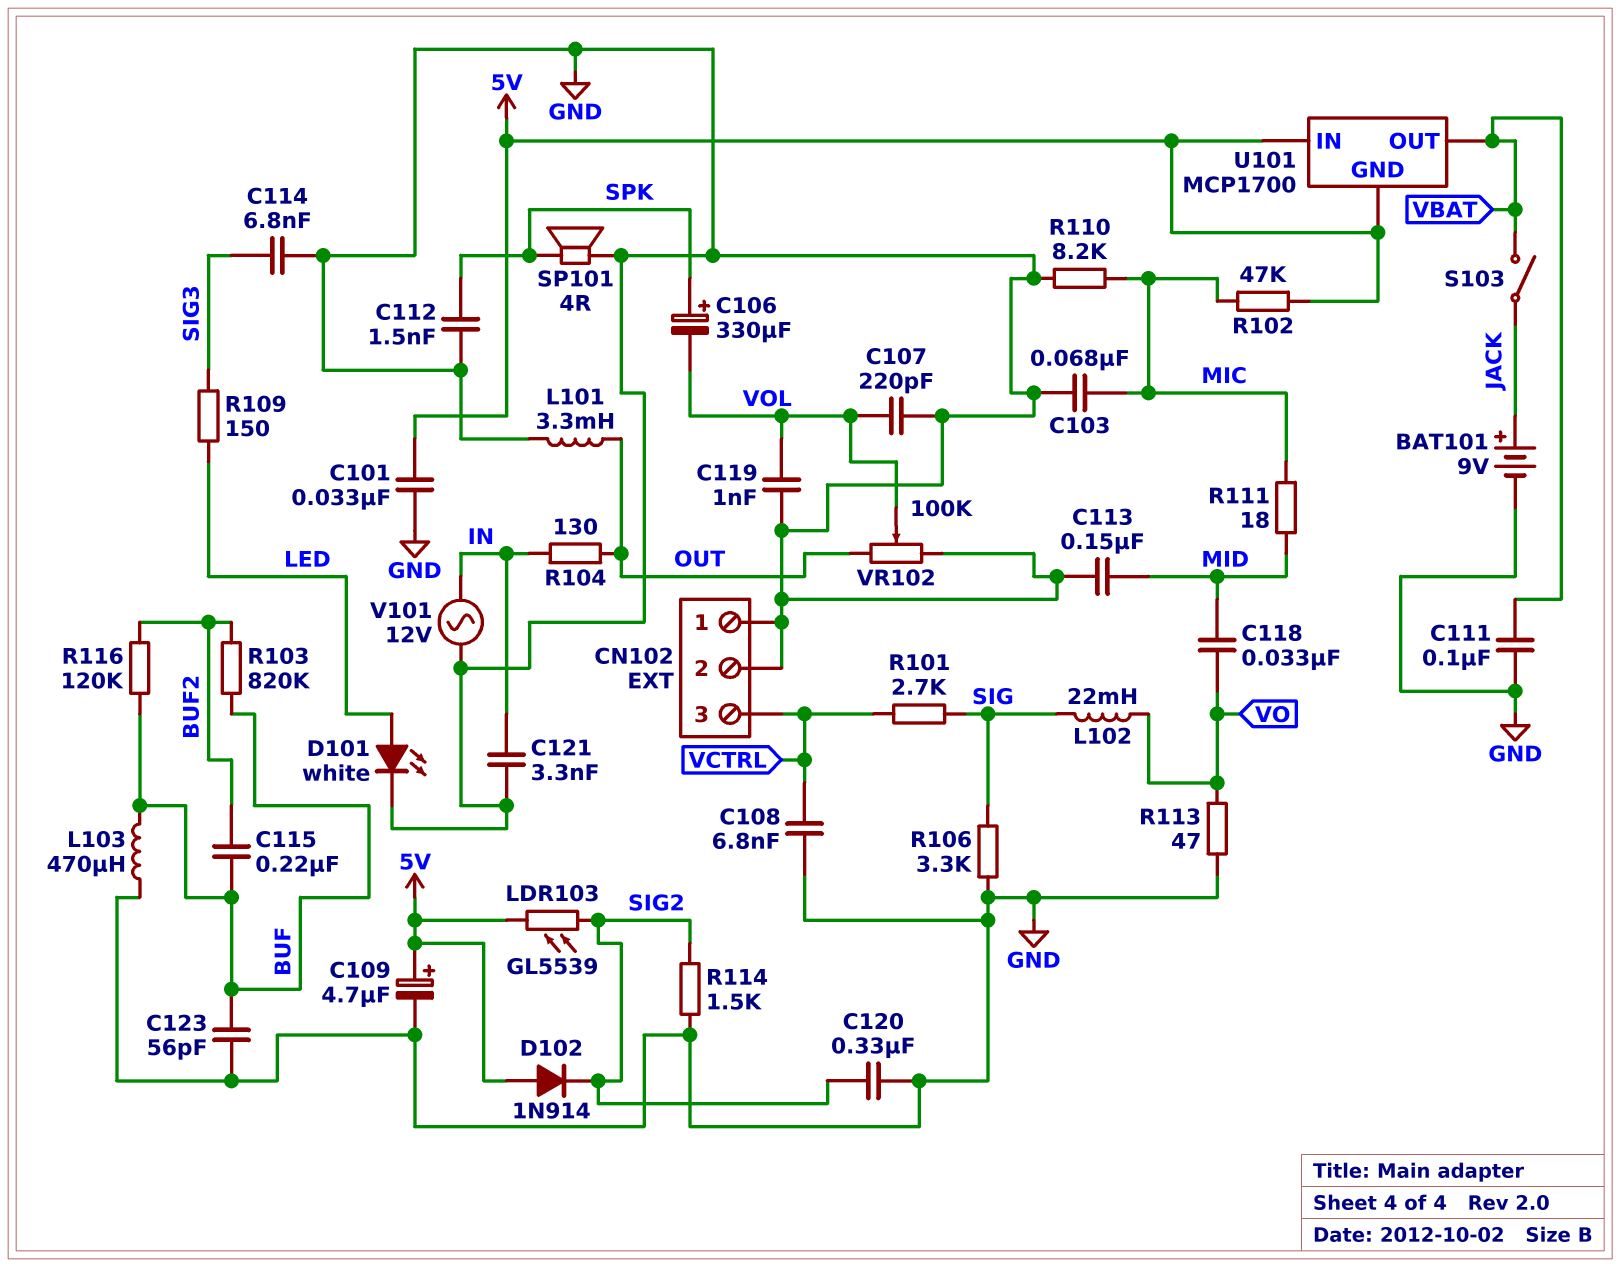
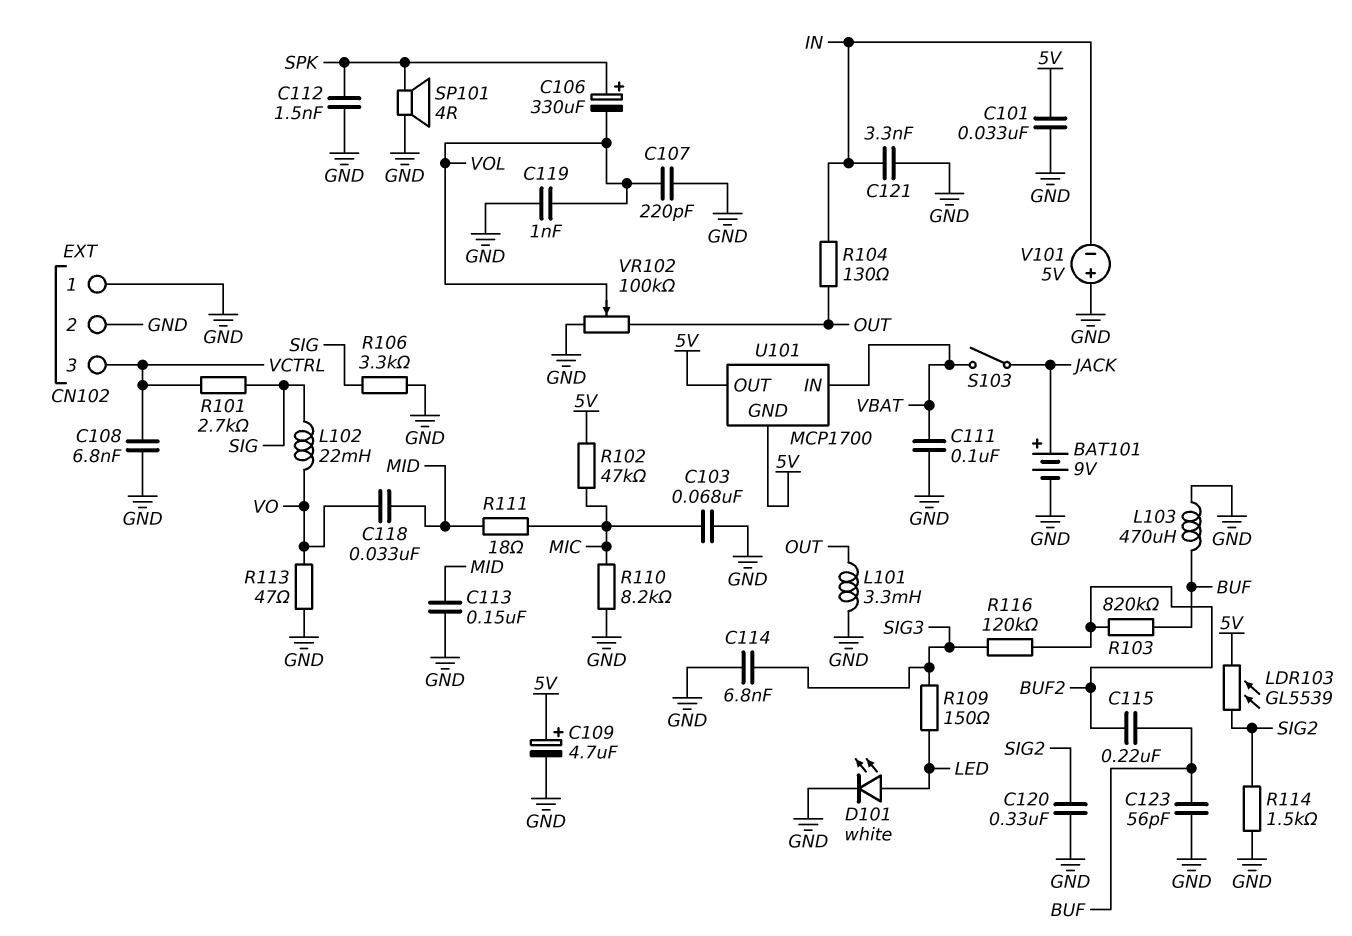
D102: diode 1N914 (A 5V, K SIG2) -> none
R116: 120k (BUF, BUF2) -> 120k (BUF2, SIG3)
U101 pin IN: 5V -> VBAT
U101 pin OUT: VBAT -> 5V
V101: AC 12V (GND, IN) -> 5V (plus GND, minus IN)

